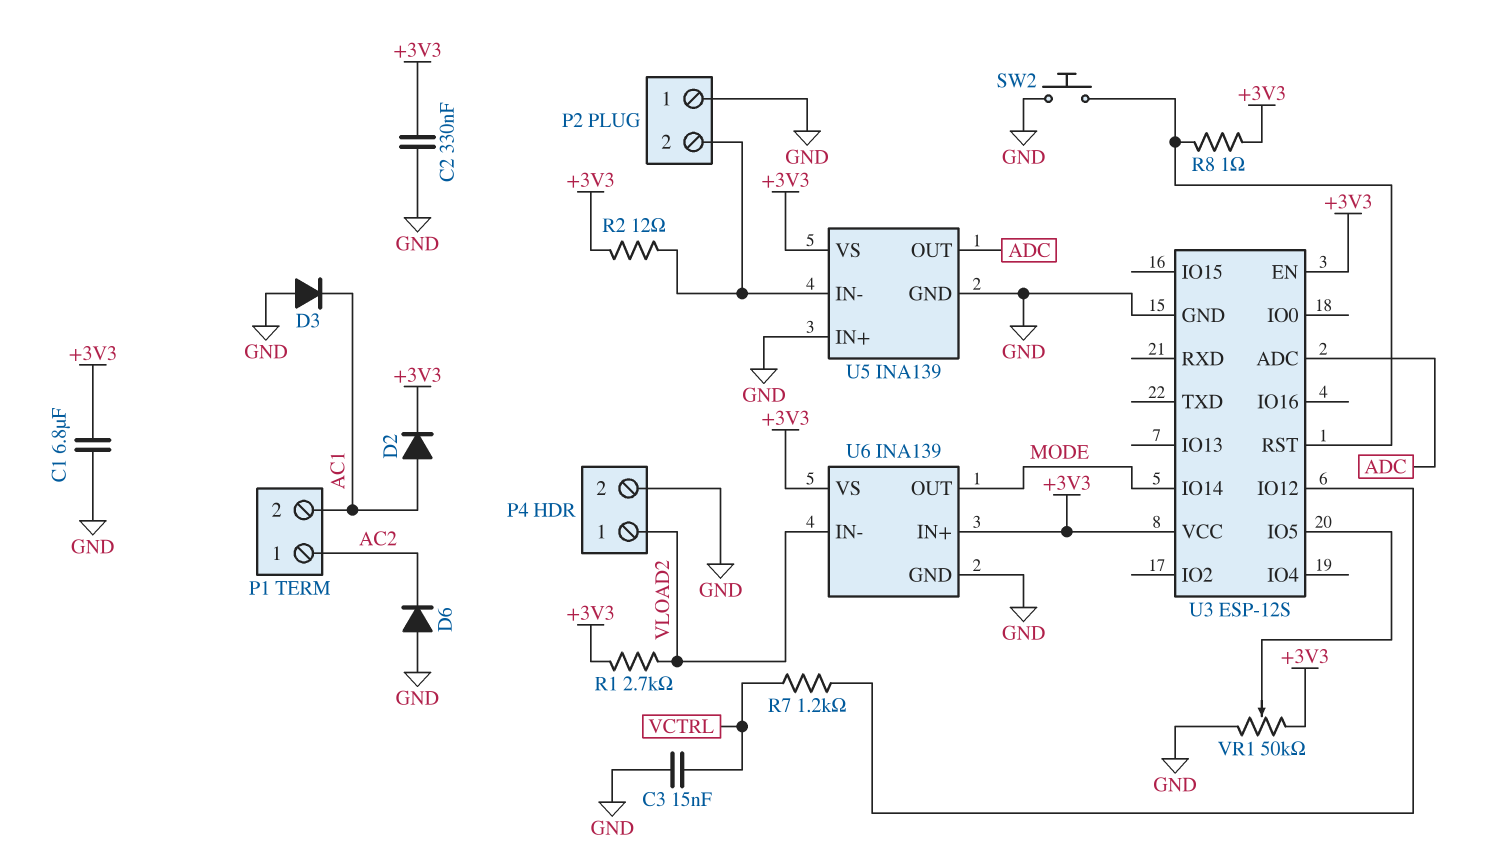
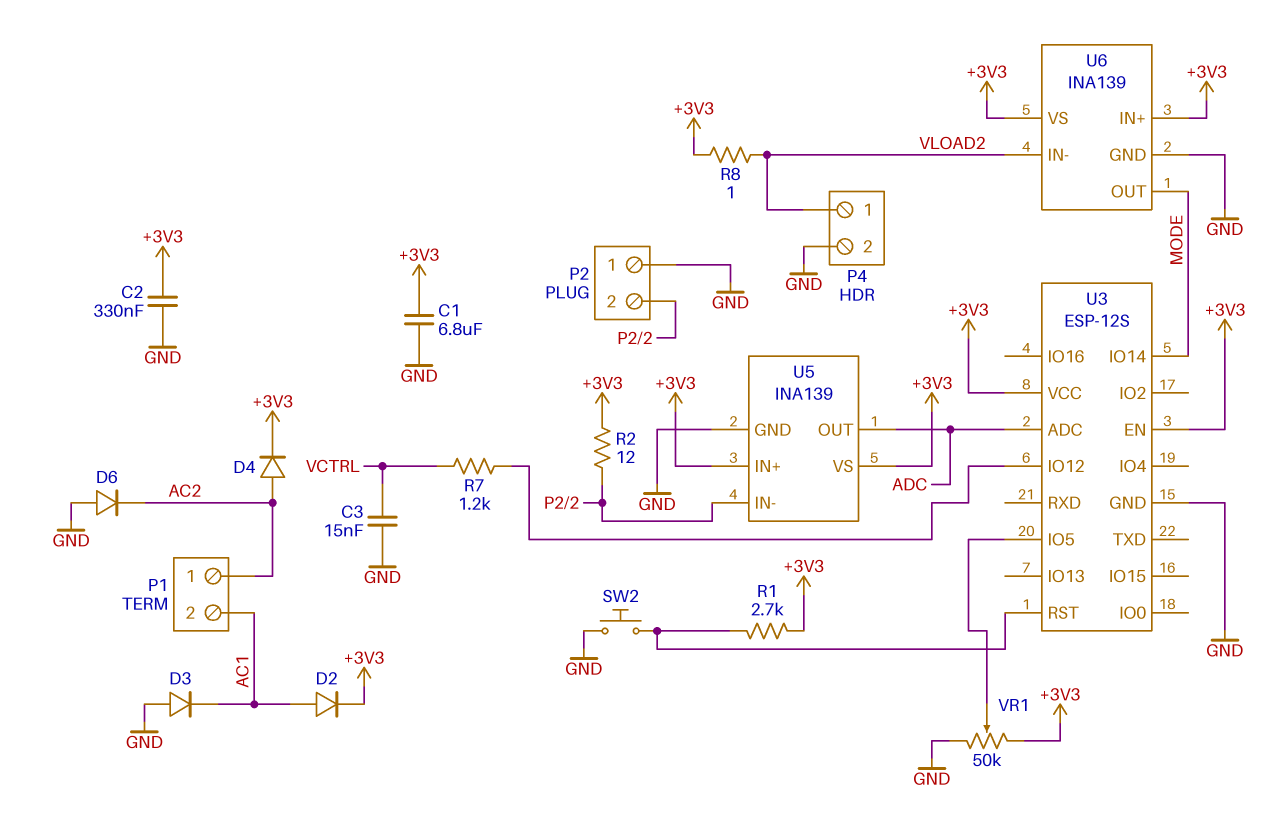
D4: none -> diode (A AC2, K +3V3)
R1: 2.7k (+3V3, VLOAD2) -> 2.7k (+3V3, U3/RST)
R8: 1 (+3V3, U3/RST) -> 1 (+3V3, VLOAD2)
U5 pin IN+: GND -> +3V3

